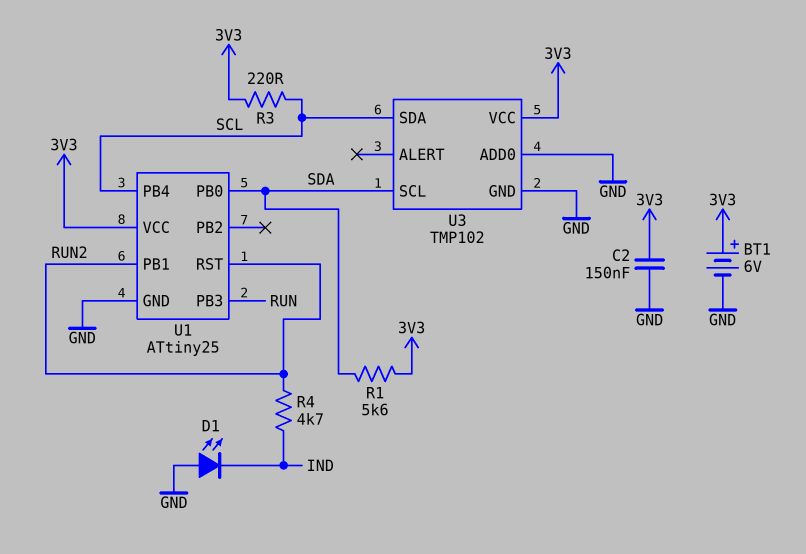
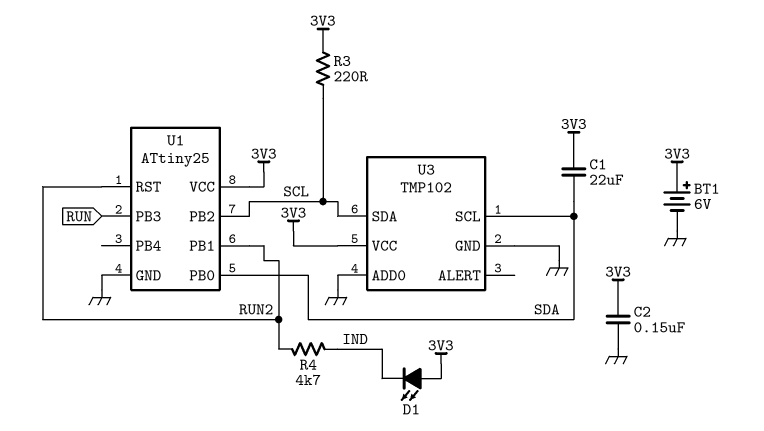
C1: none -> 22uF (3V3, SDA)
D1: LED (A GND, K IND) -> LED (A 3V3, K IND)
R1: 5.6k (3V3, SDA) -> none
U1 pin PB2: none -> SCL
U1 pin PB4: SCL -> none

